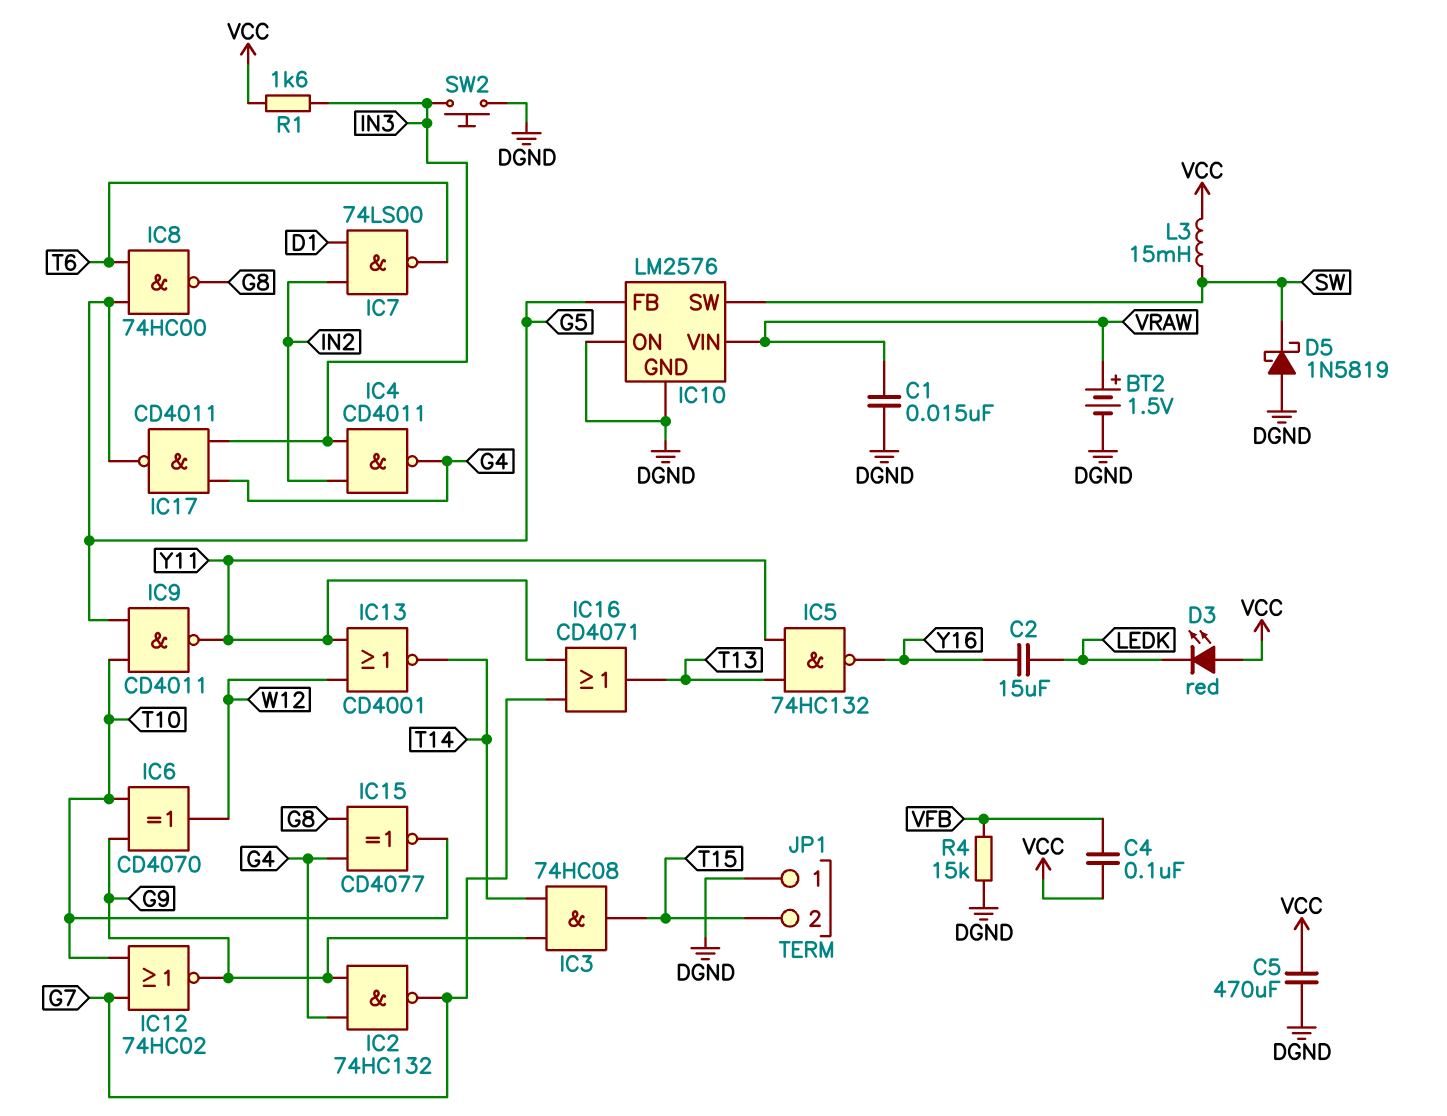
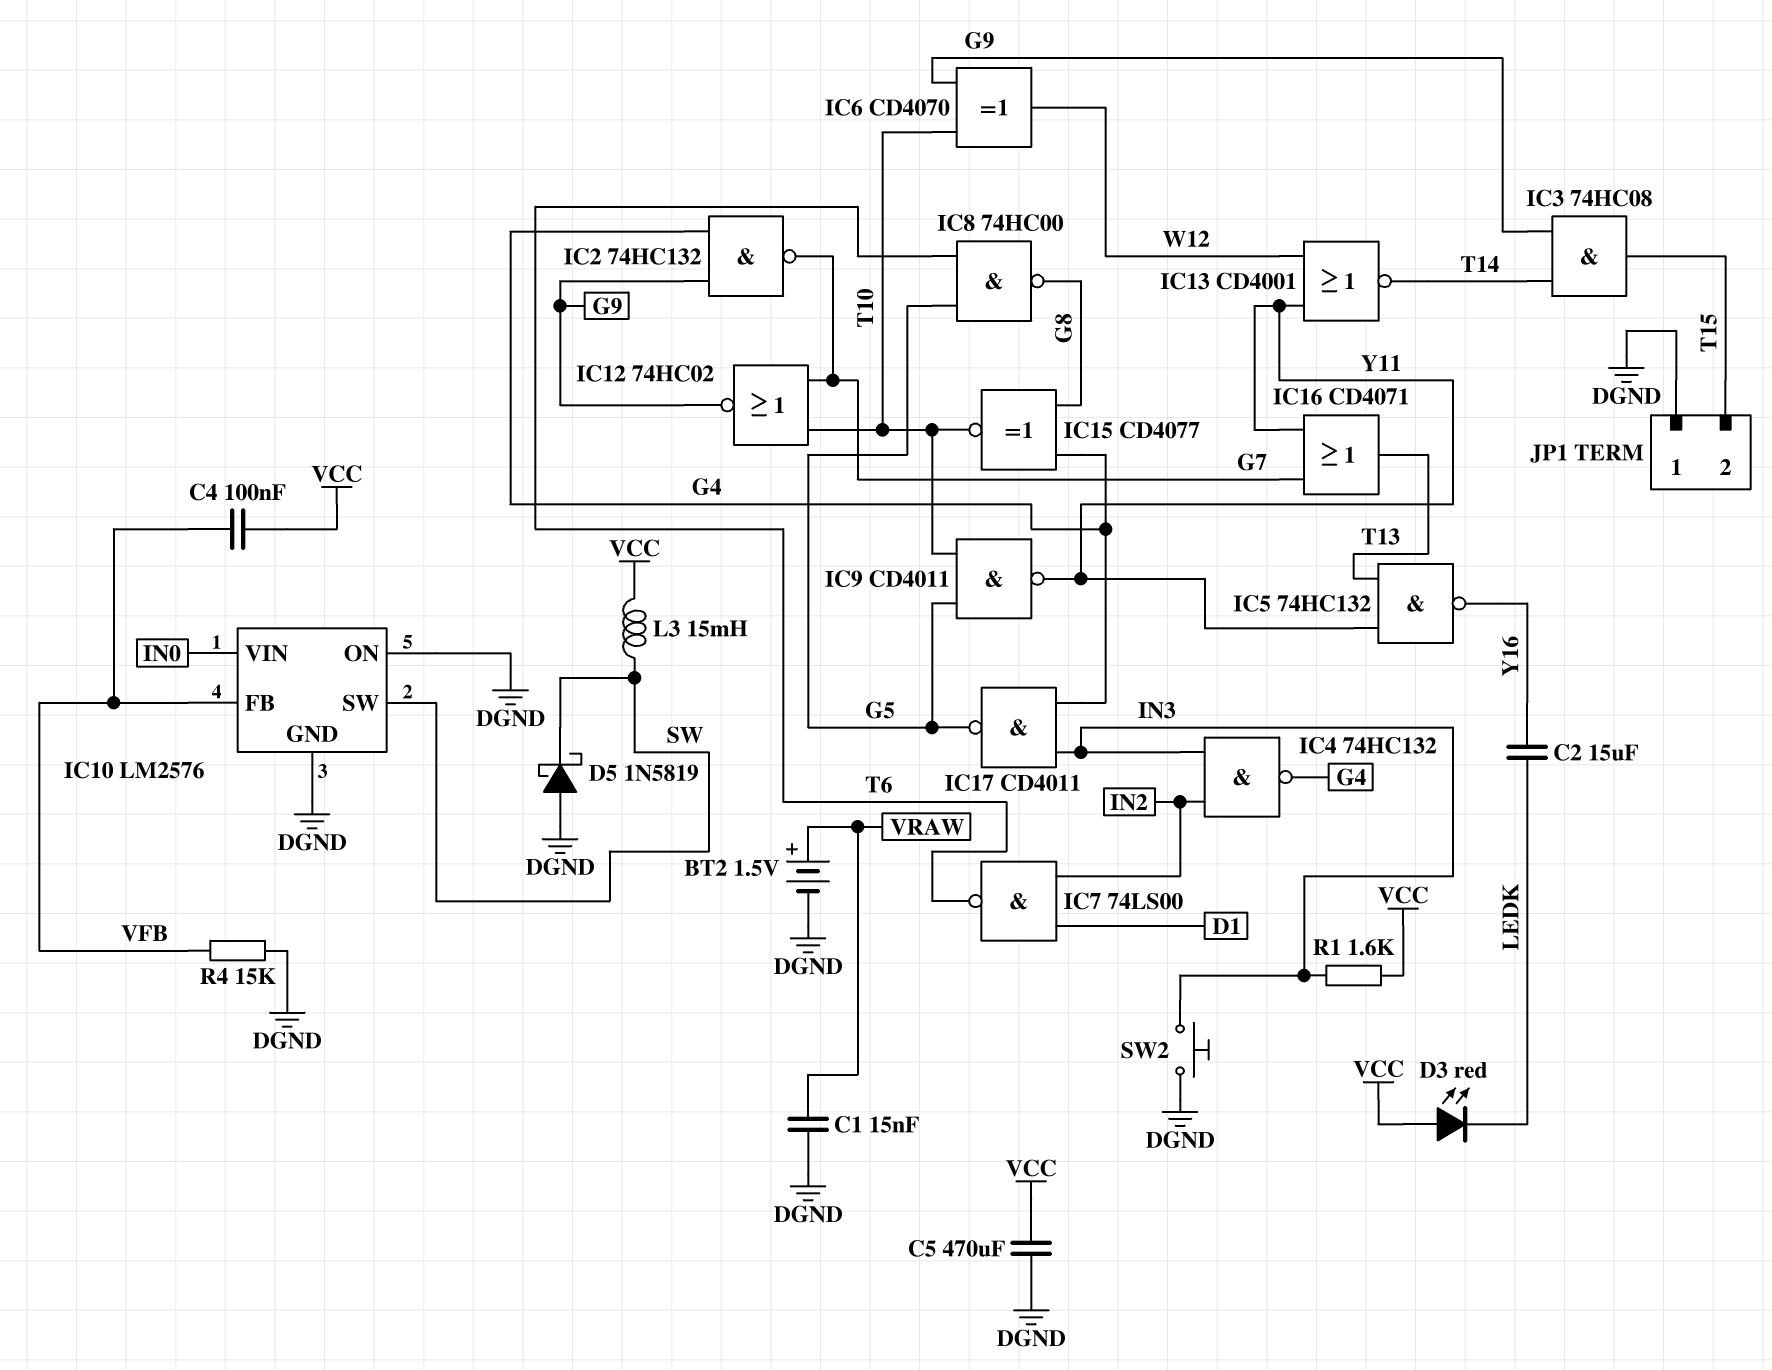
IC4: NAND CD4011 (in IN2, in IN3, out G4) -> NAND 74HC132 (in IN2, in IN3, out G4)
IC10 pin FB: G5 -> VFB
IC10 pin VIN: VRAW -> IN0

